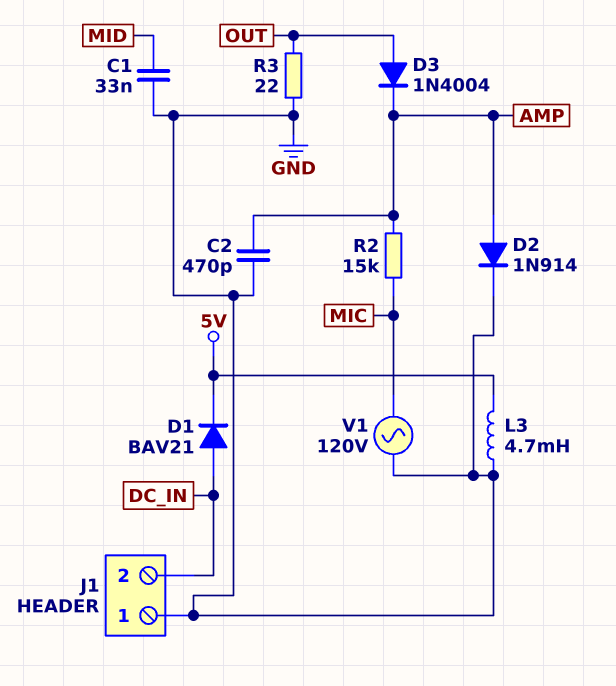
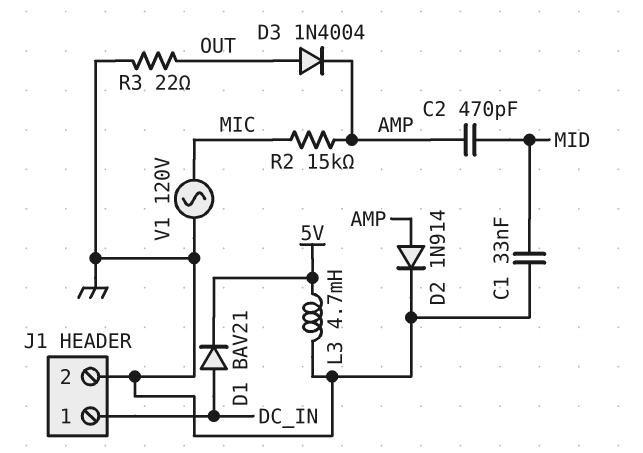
C2: 470pF (AMP, GND) -> 470pF (AMP, MID)
J1 pin 1: GND -> DC_IN
J1 pin 2: DC_IN -> GND

